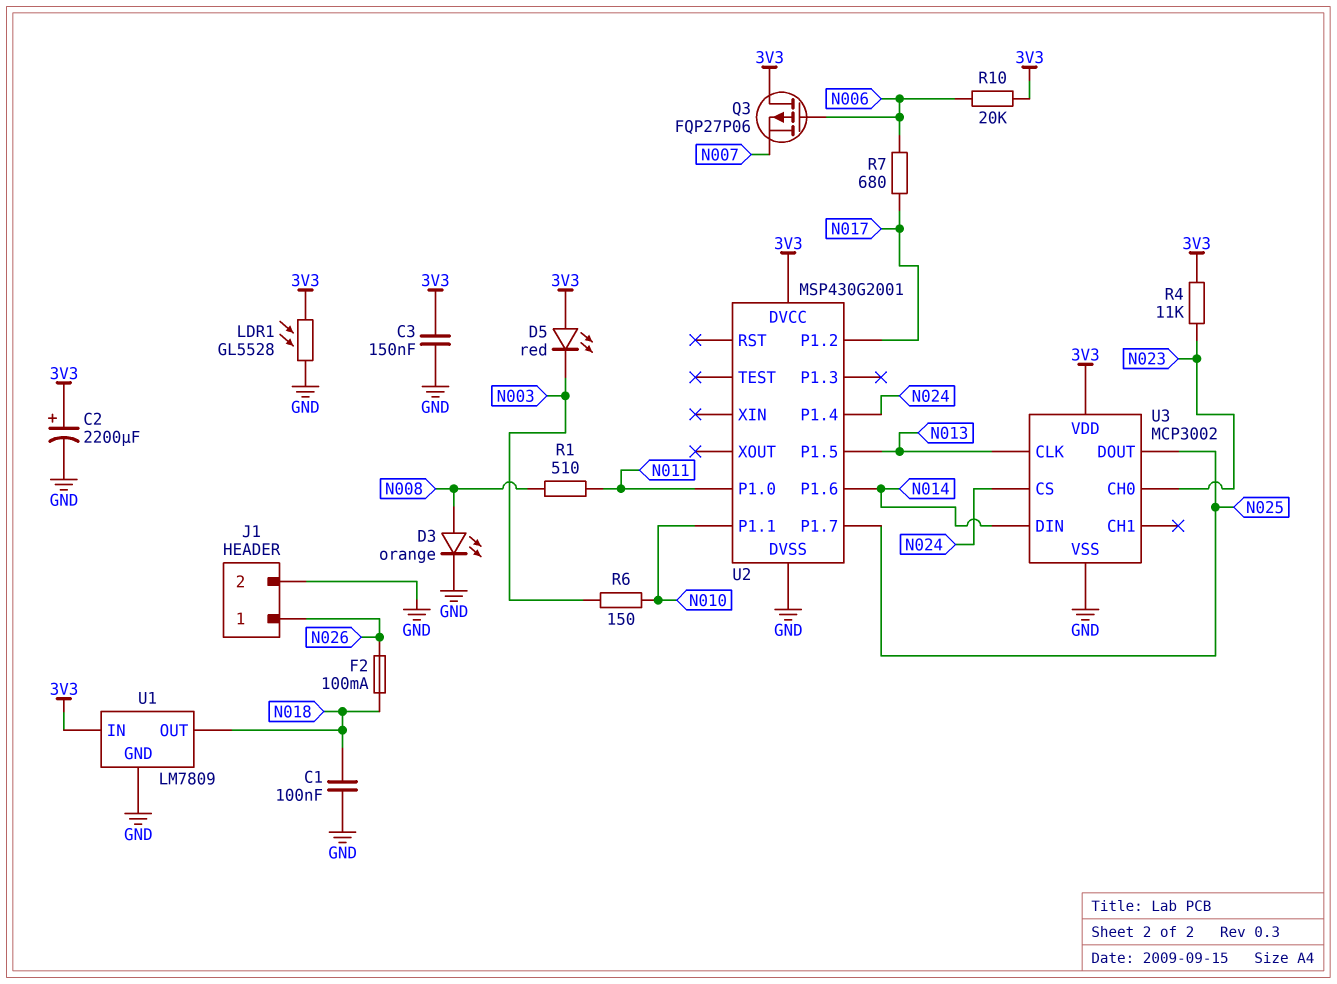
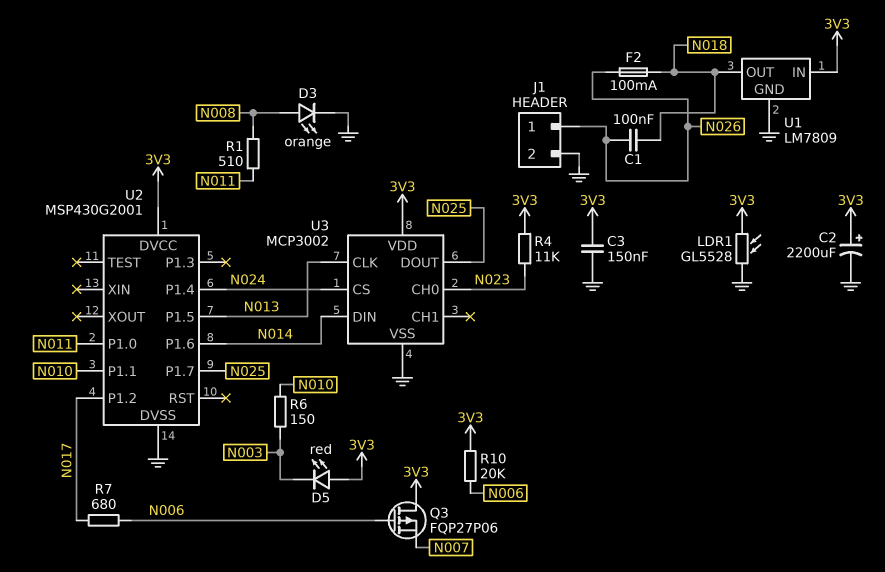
C1: 100nF (GND, N018) -> 100nF (N018, N026)

